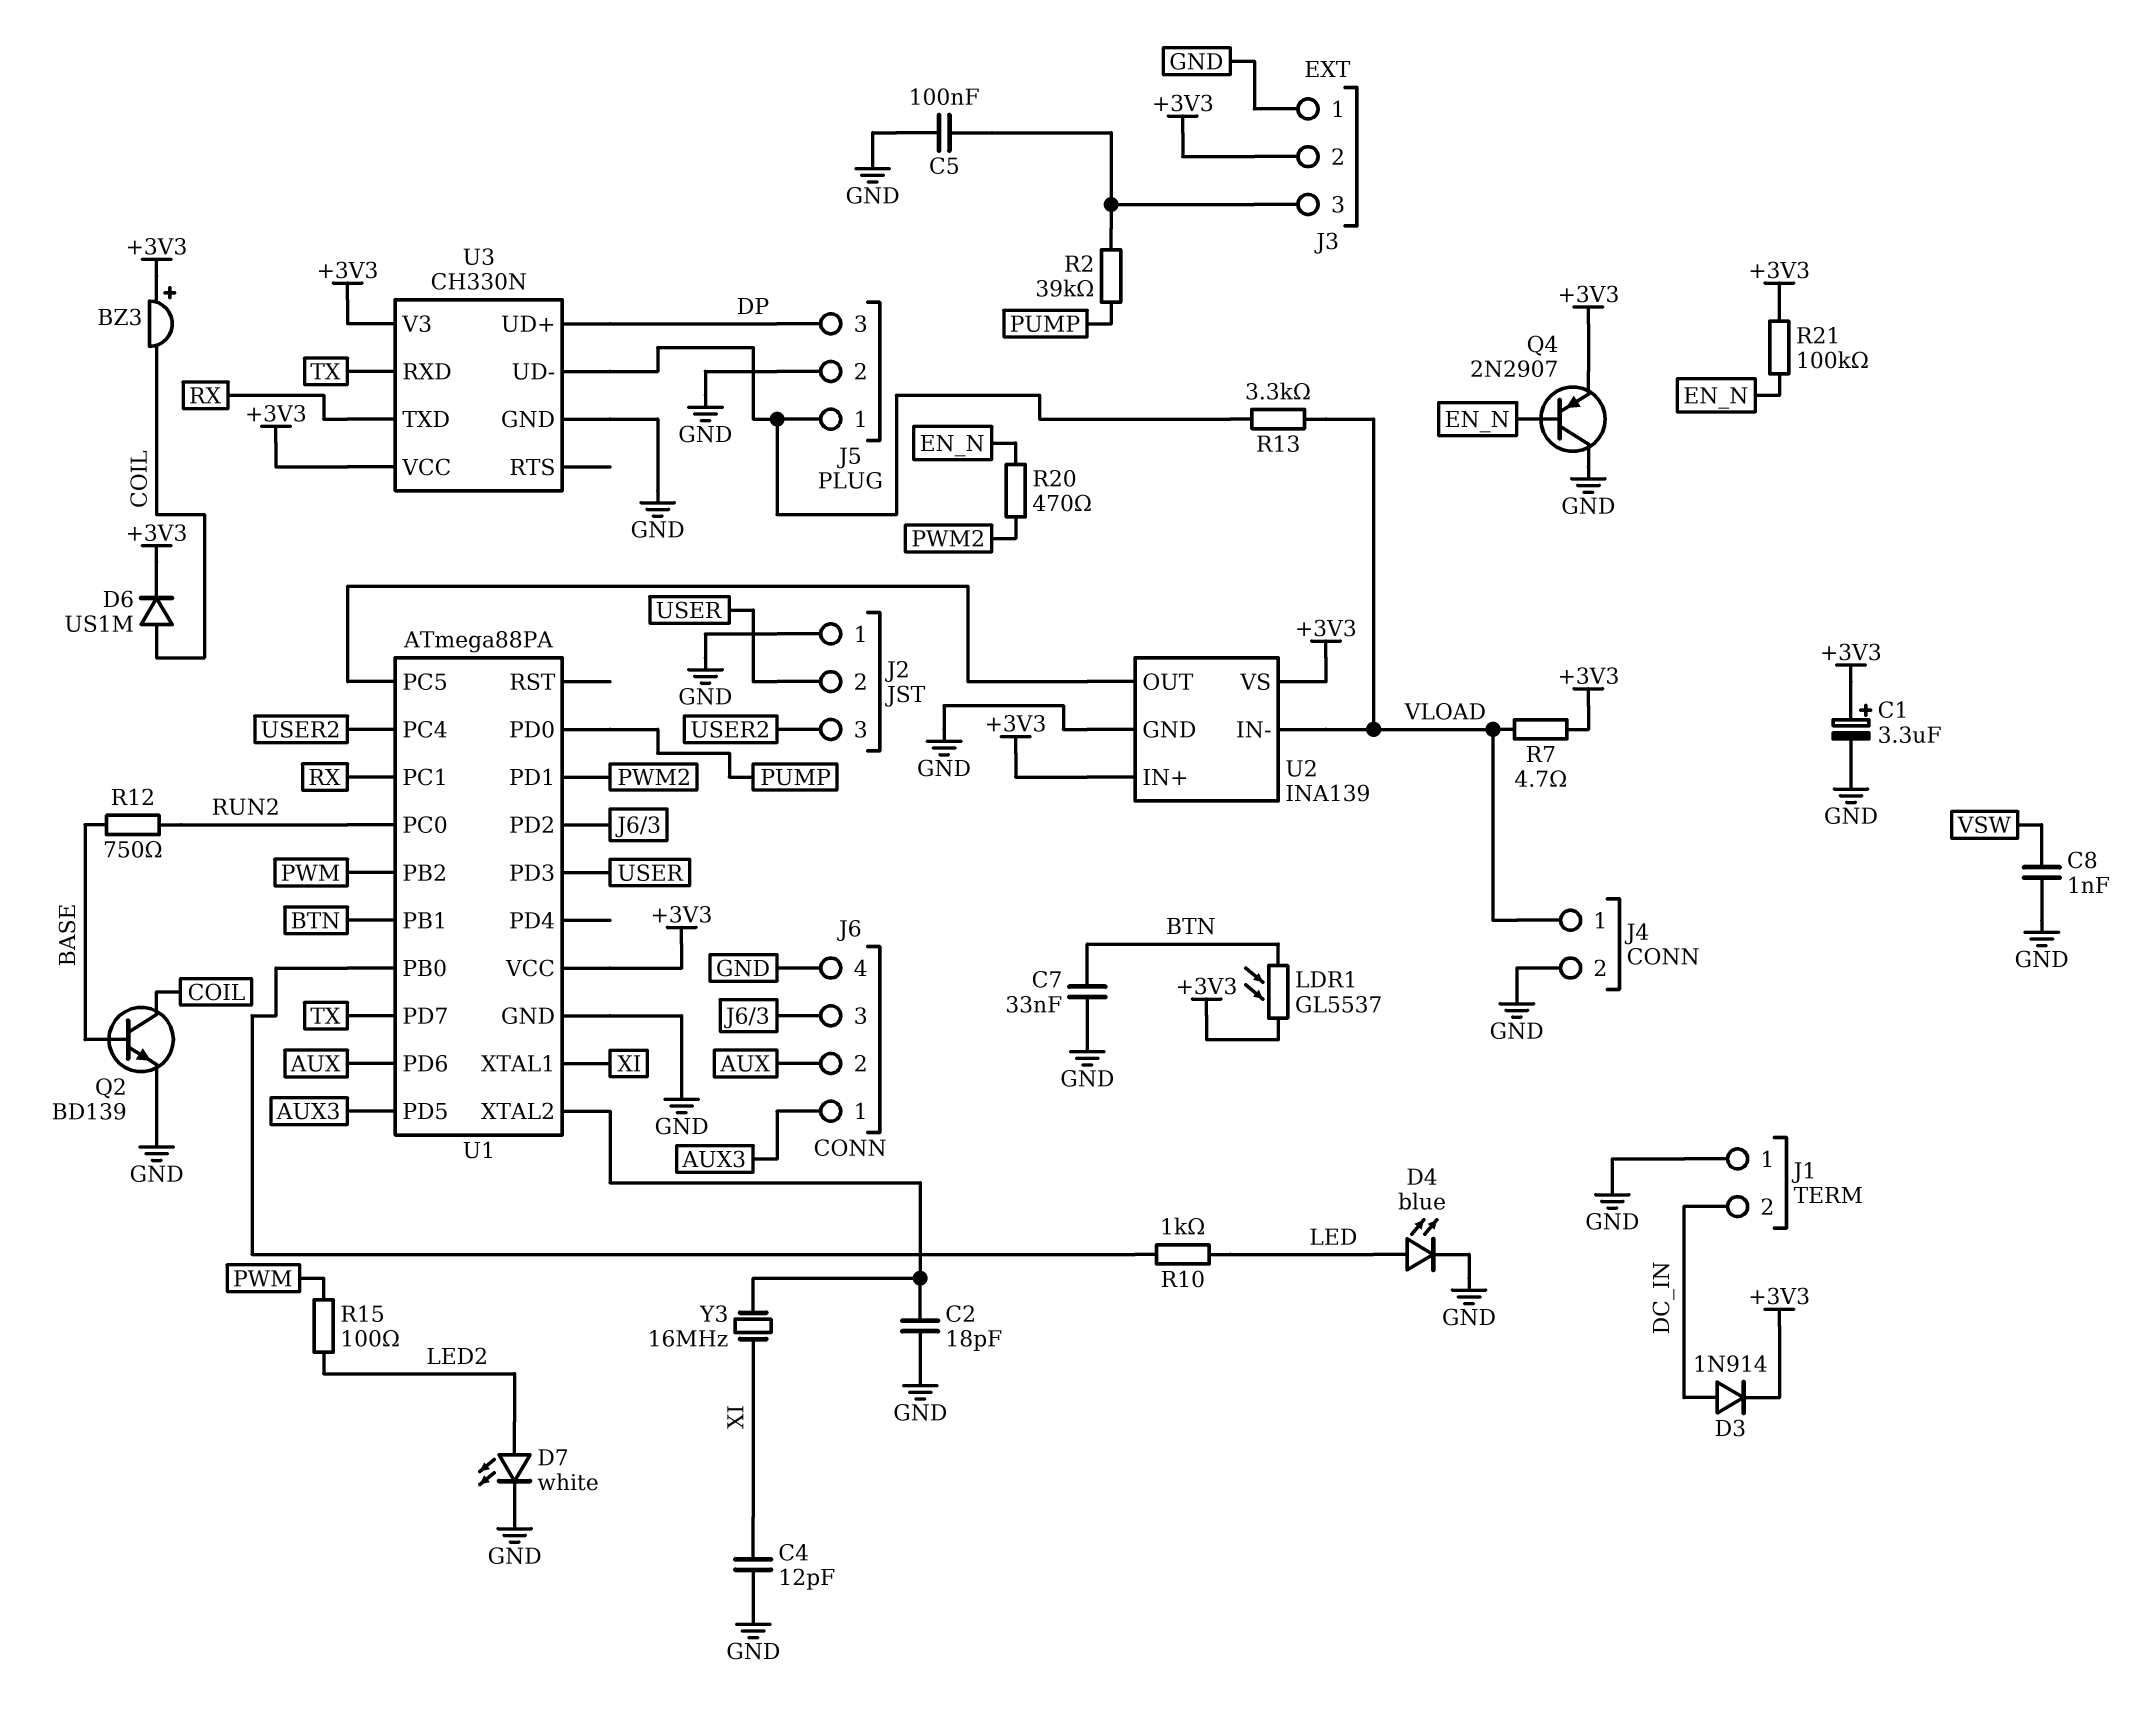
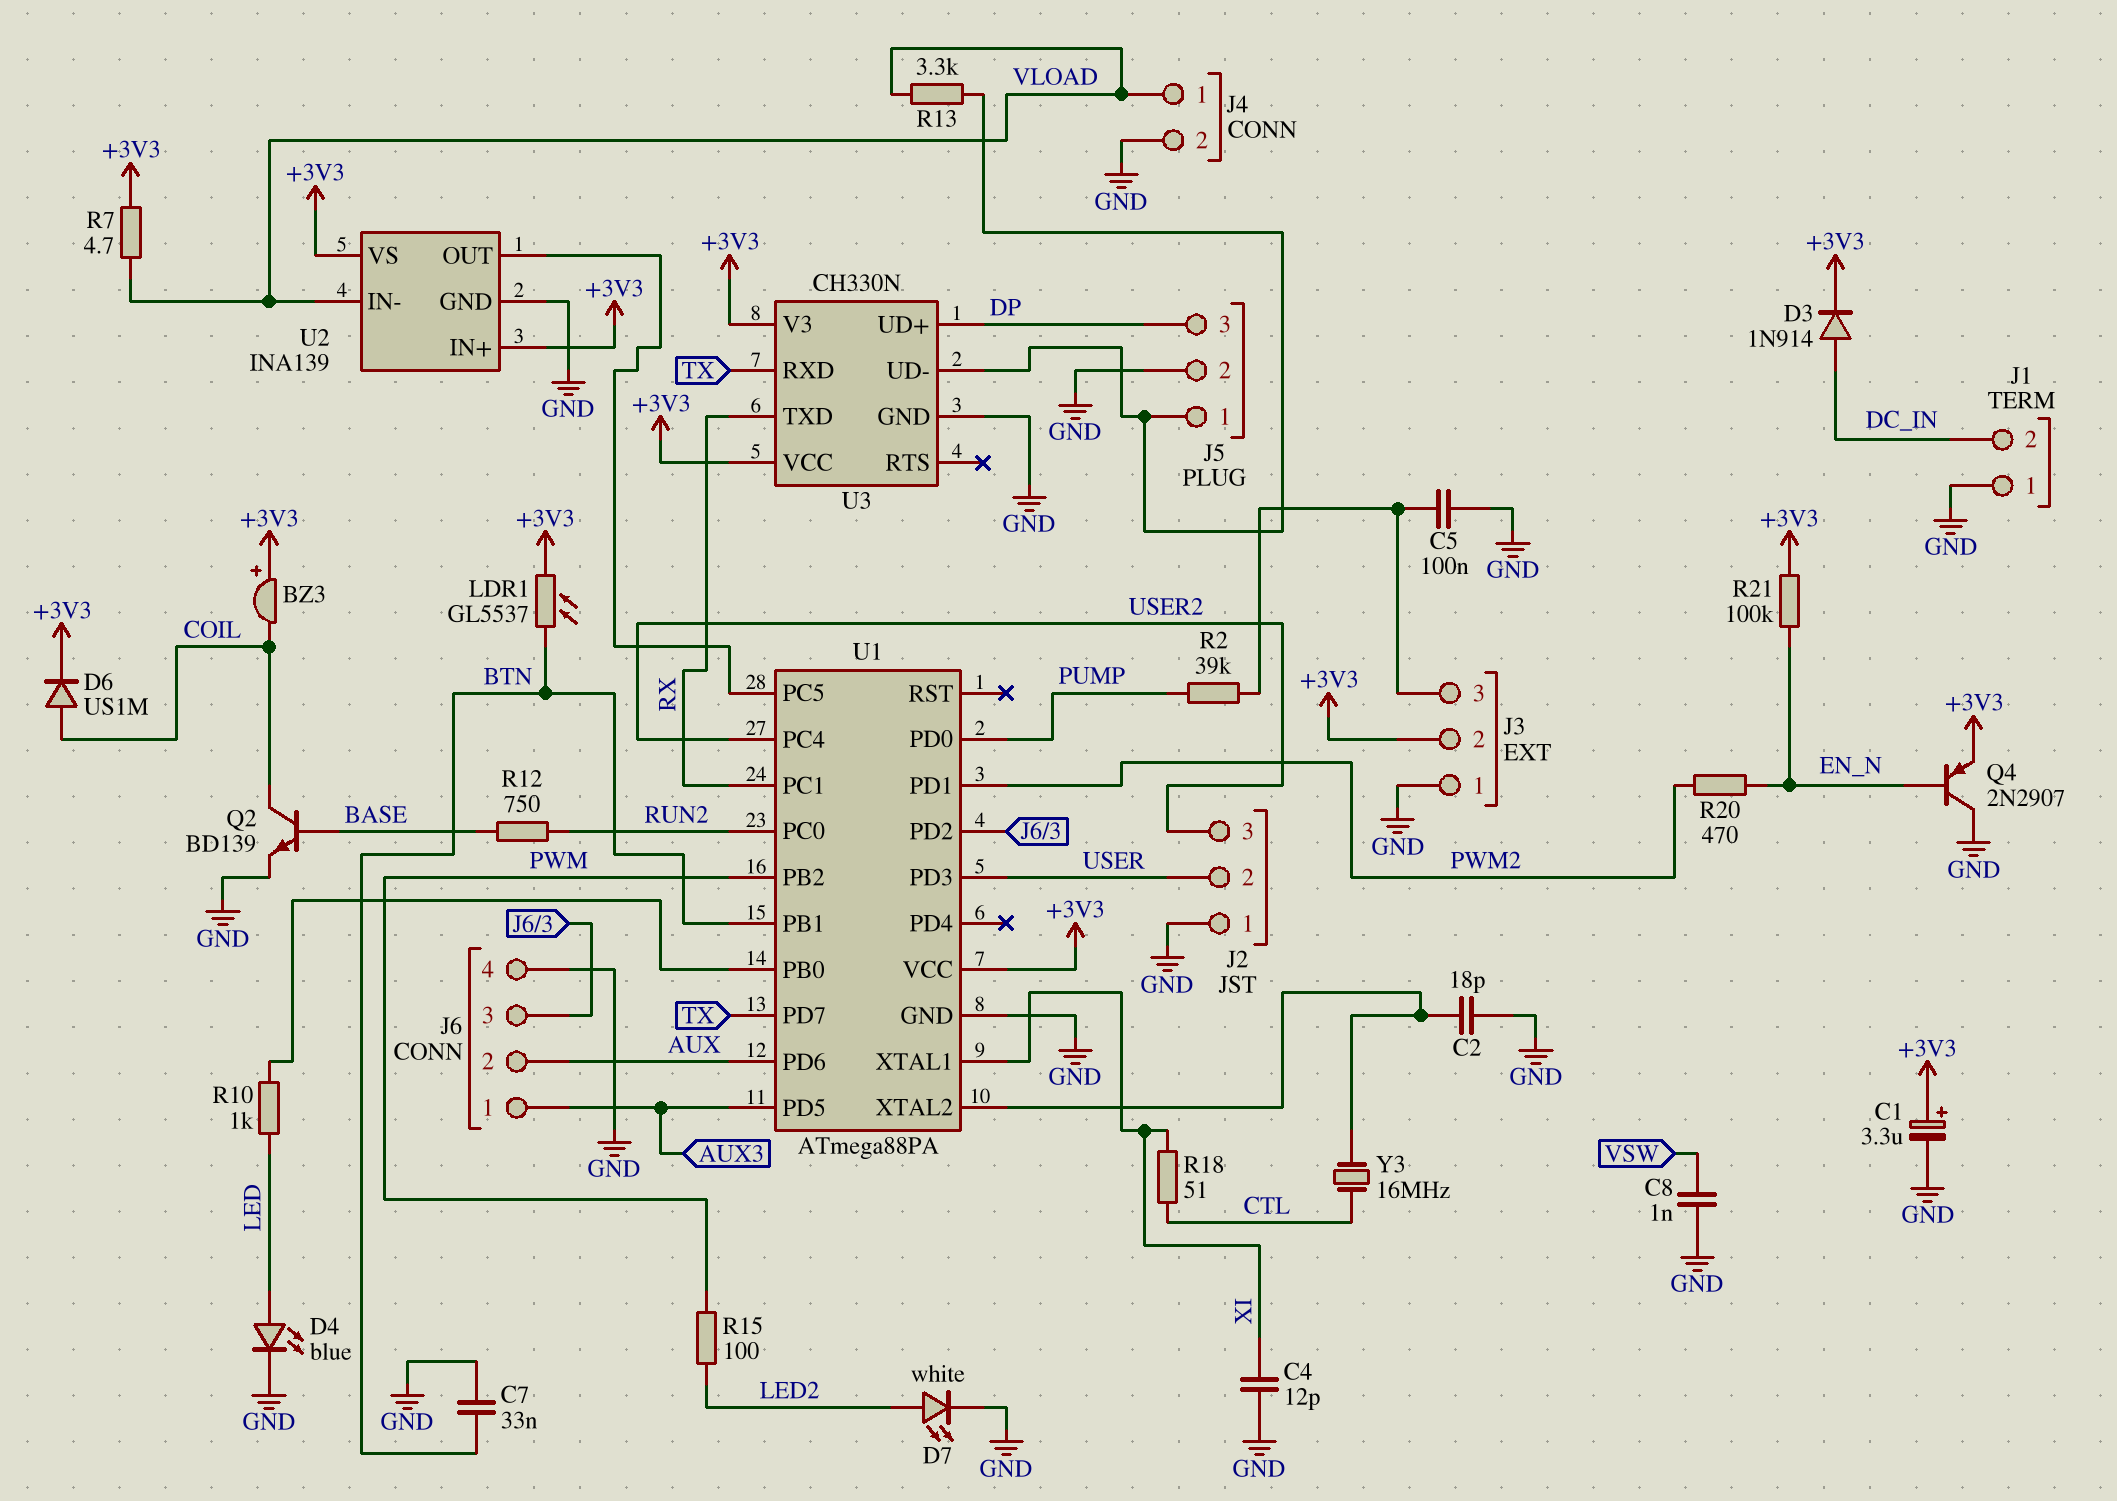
R18: none -> 51 (CTL, XI)
Y3: 16MHz (U1/XTAL2, XI) -> 16MHz (CTL, U1/XTAL2)

